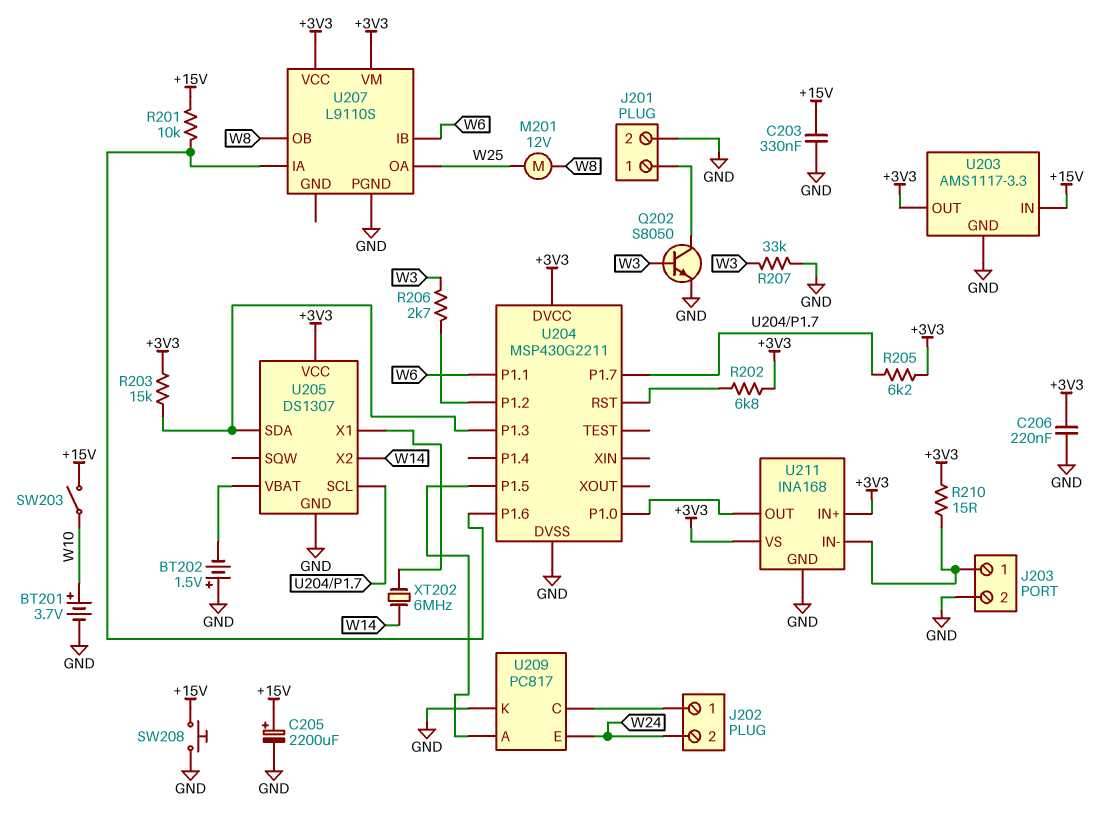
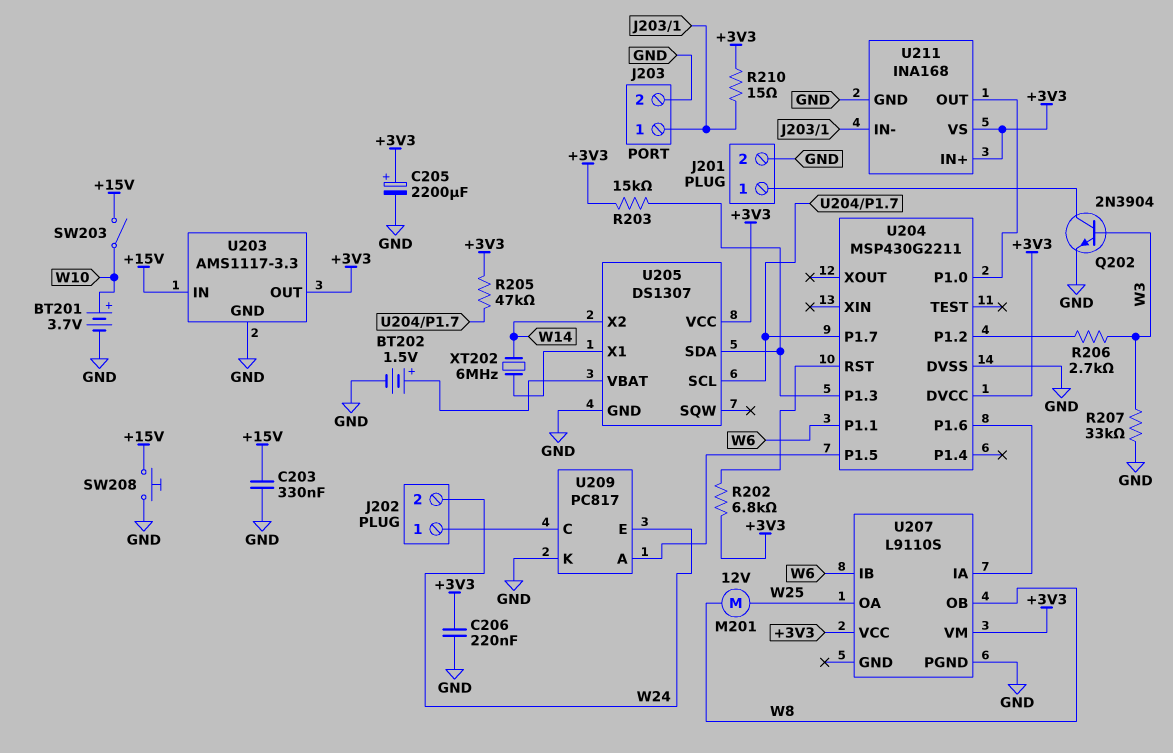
BT202: 1.5V (plus GND, minus U205/VBAT) -> 1.5V (plus U205/VBAT, minus GND)
C205: 2200uF (plus +15V, minus GND) -> 2200uF (plus +3V3, minus GND)
Q202: NPN S8050 (B W3, C J201/1, E GND) -> NPN 2N3904 (B W3, C J201/1, E GND)
R201: 10k (+15V, U204/P1.6) -> none
R205: 6.2k (+3V3, U204/P1.7) -> 47k (+3V3, U204/P1.7)

